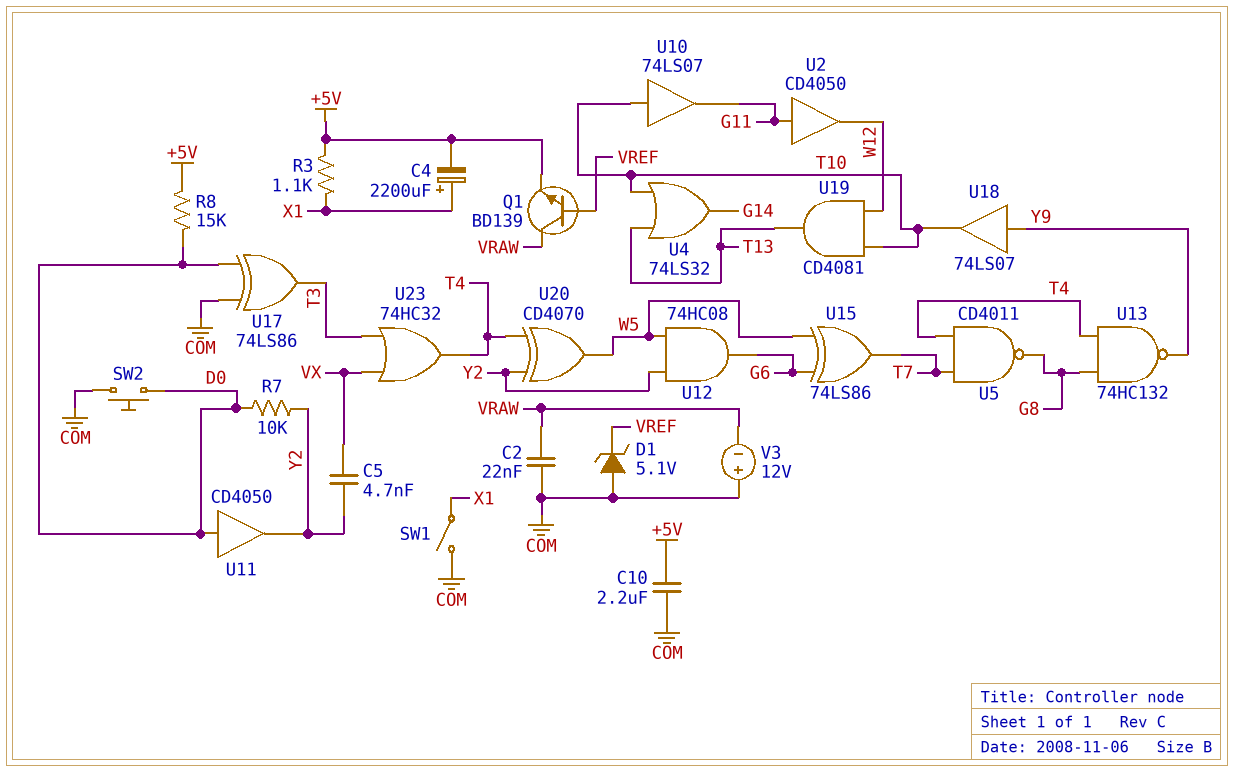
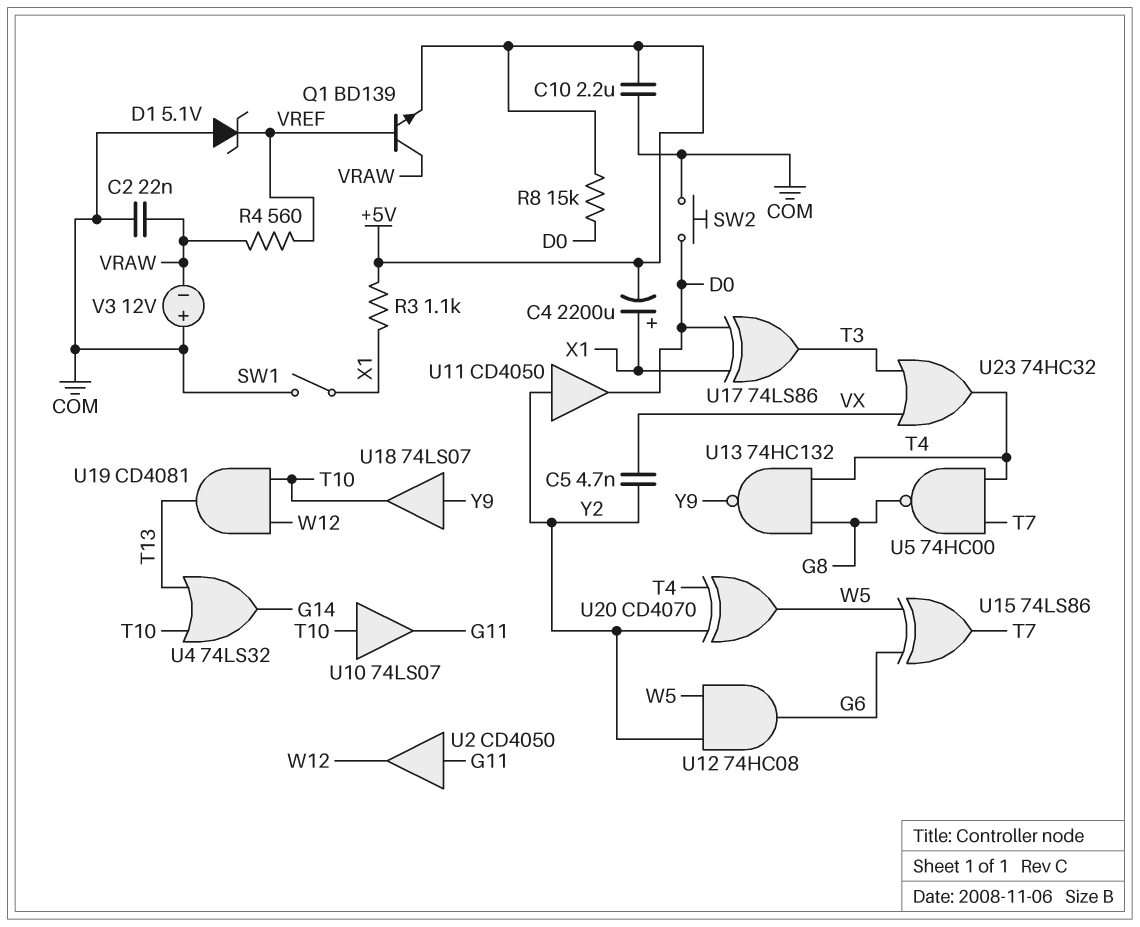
R4: none -> 560 (VRAW, VREF)
R7: 10k (D0, Y2) -> none
U5: NAND CD4011 (in T4, in T7, out G8) -> NAND 74HC00 (in T4, in T7, out G8)
U11: buffer CD4050 (in D0, out Y2) -> buffer CD4050 (in Y2, out D0)
U17: XOR 74LS86 (in COM, in D0, out T3) -> XOR 74LS86 (in D0, in X1, out T3)

